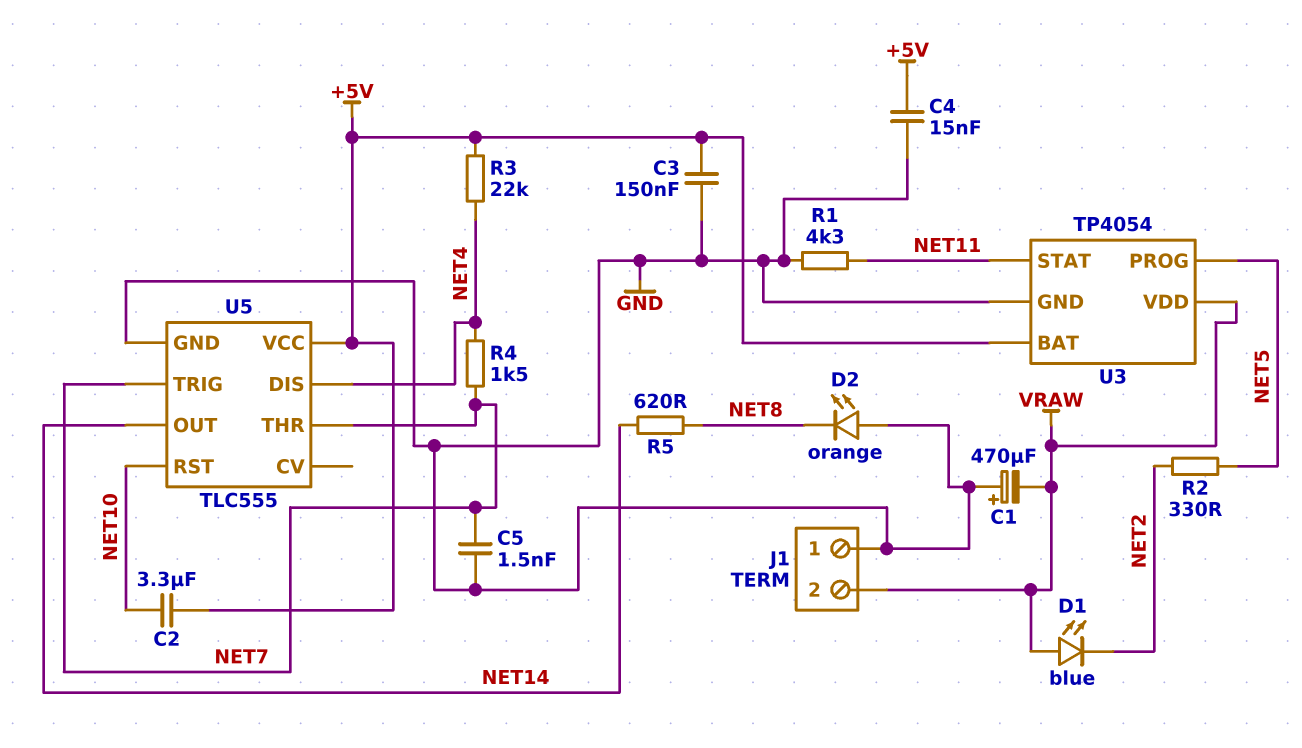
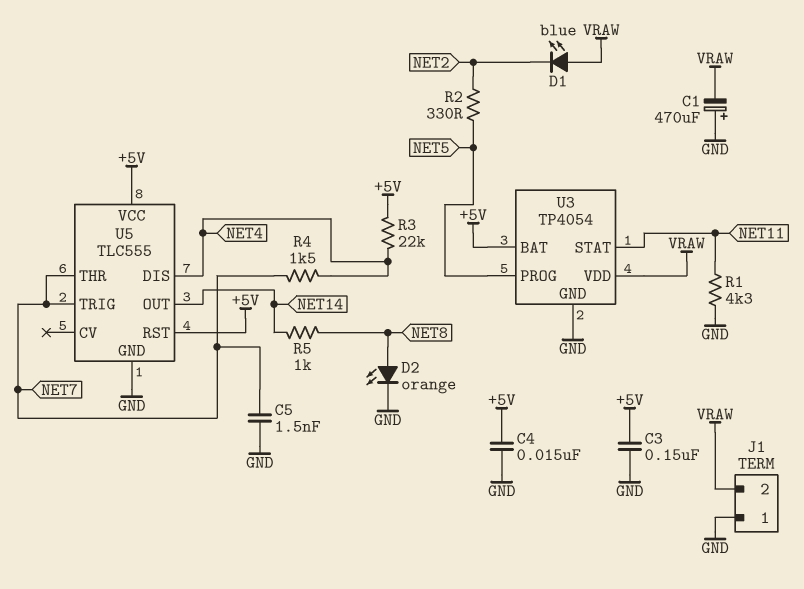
C2: 3.3uF (+5V, NET10) -> none
D2: LED orange (A GND, K NET8) -> LED orange (A NET8, K GND)
R5: 620 (NET8, NET14) -> 1k (NET8, NET14)
U5 pin RST: NET10 -> +5V

